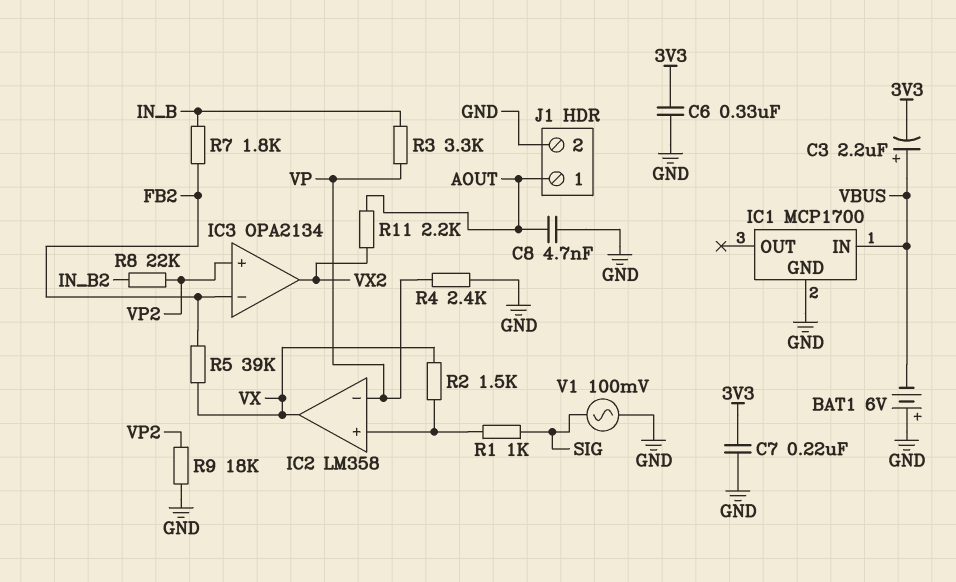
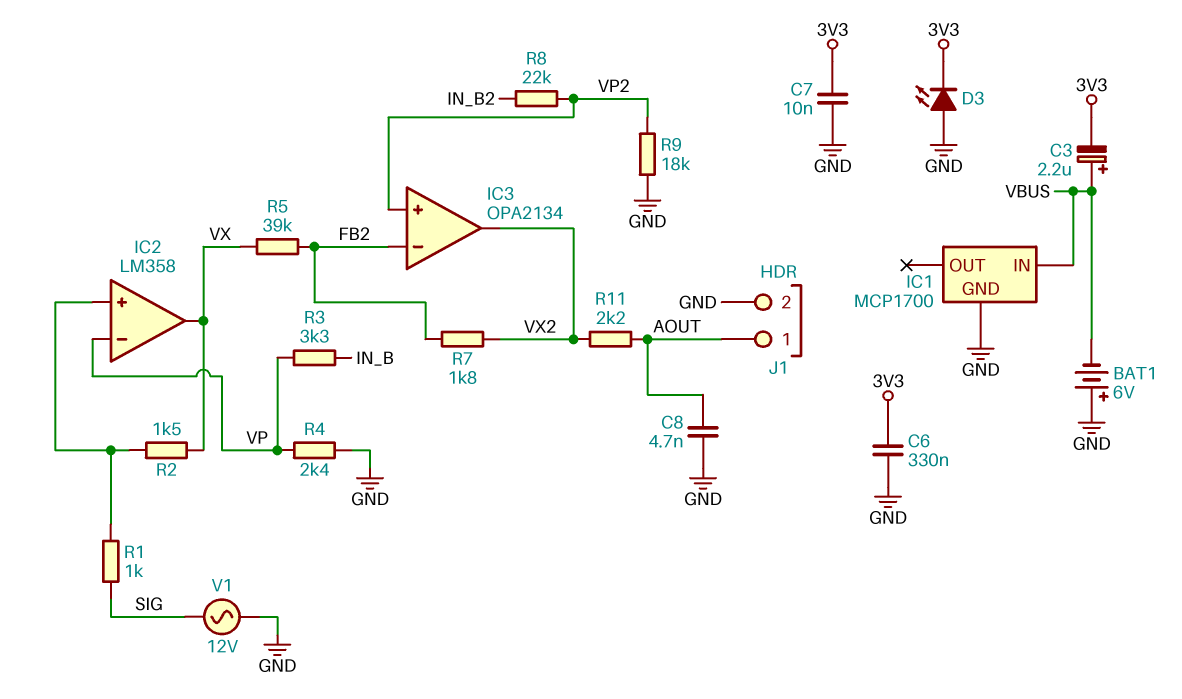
C7: 220nF (3V3, GND) -> 10nF (3V3, GND)
D3: none -> LED (A GND, K 3V3)
R7: 1.8k (FB2, IN_B) -> 1.8k (FB2, VX2)
V1: AC 100mV (GND, SIG) -> AC 12V (GND, SIG)

